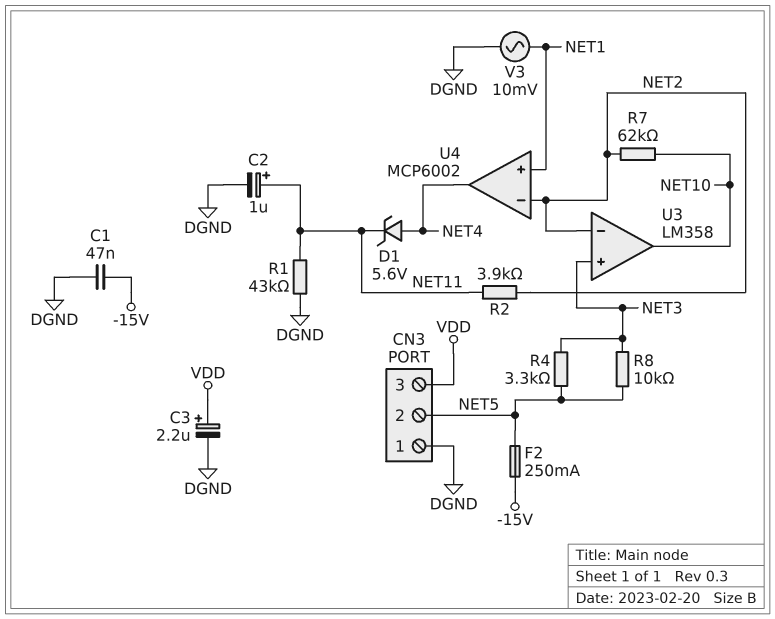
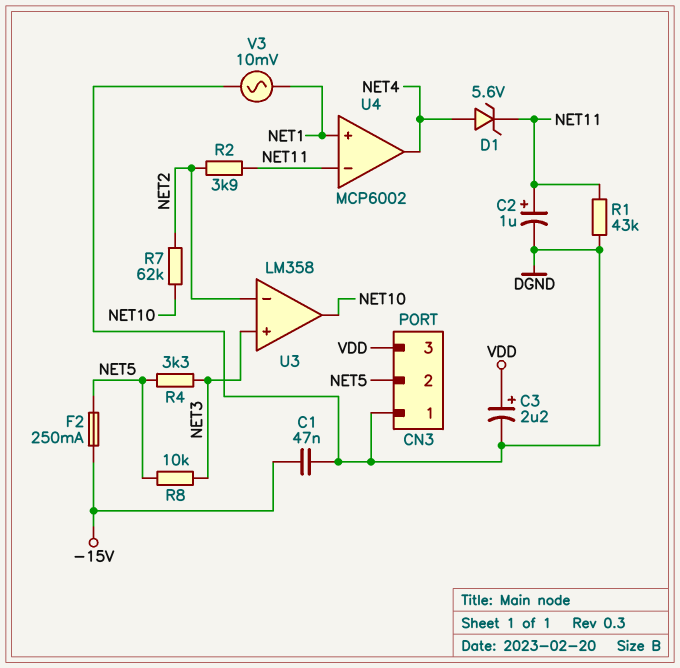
U4 pin in-: NET2 -> NET11

